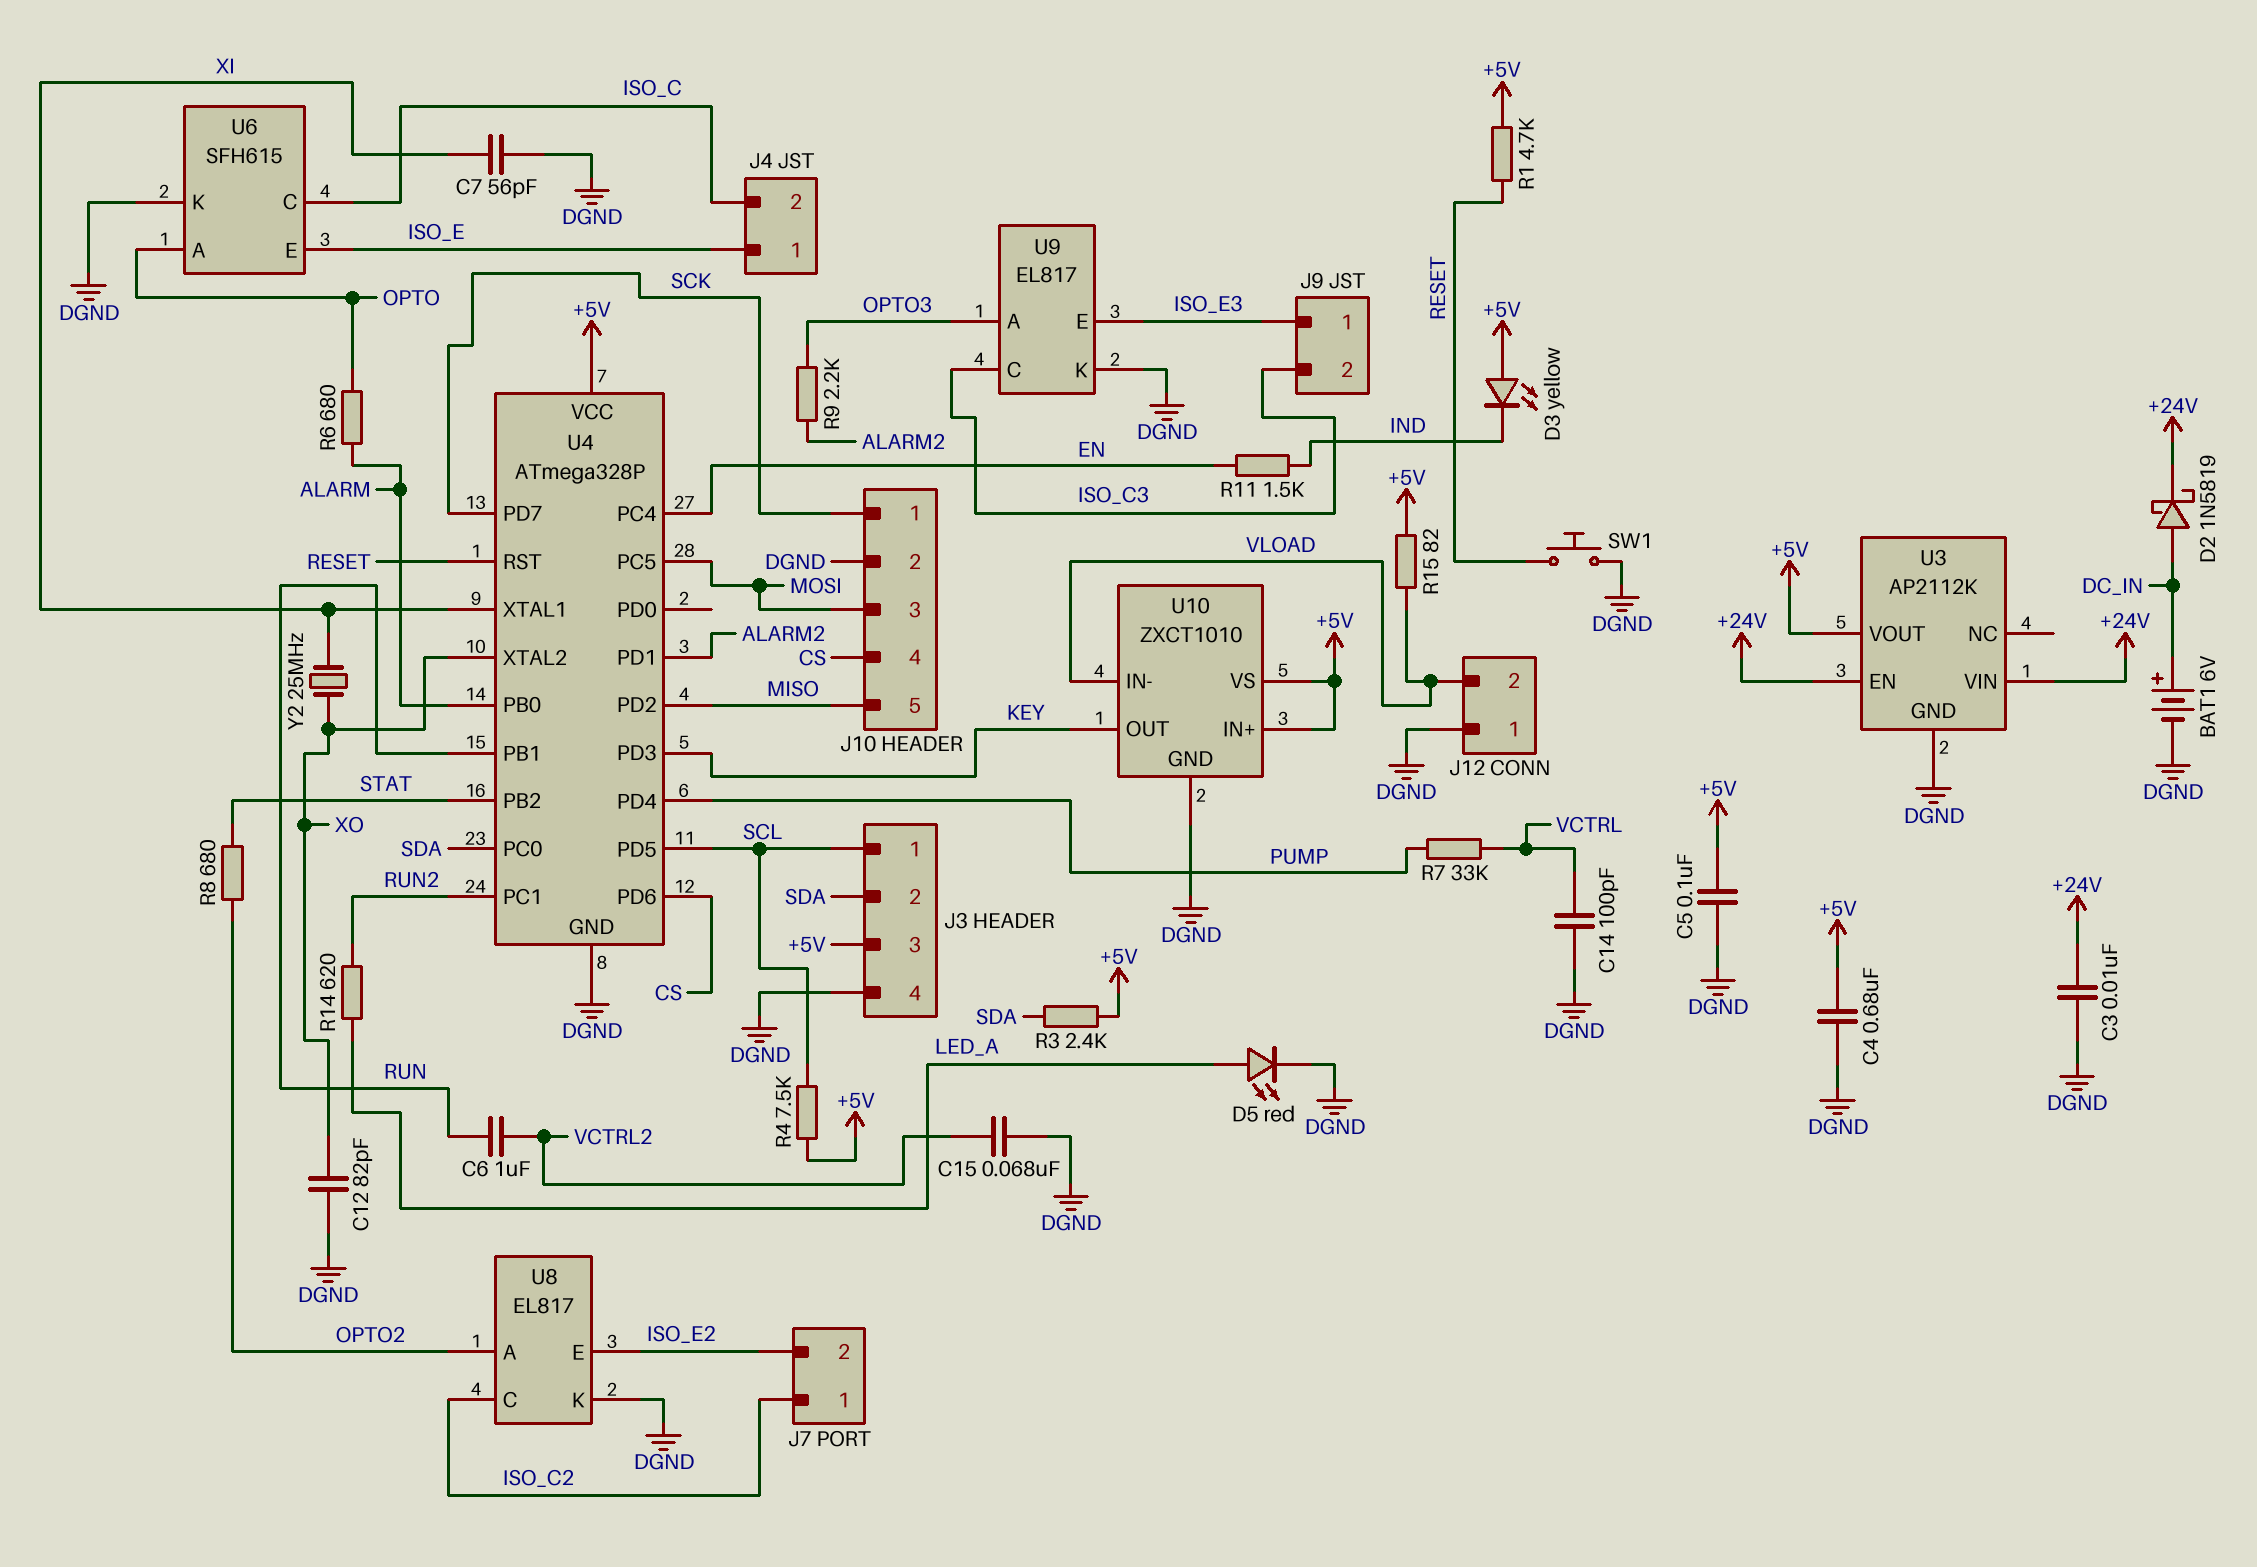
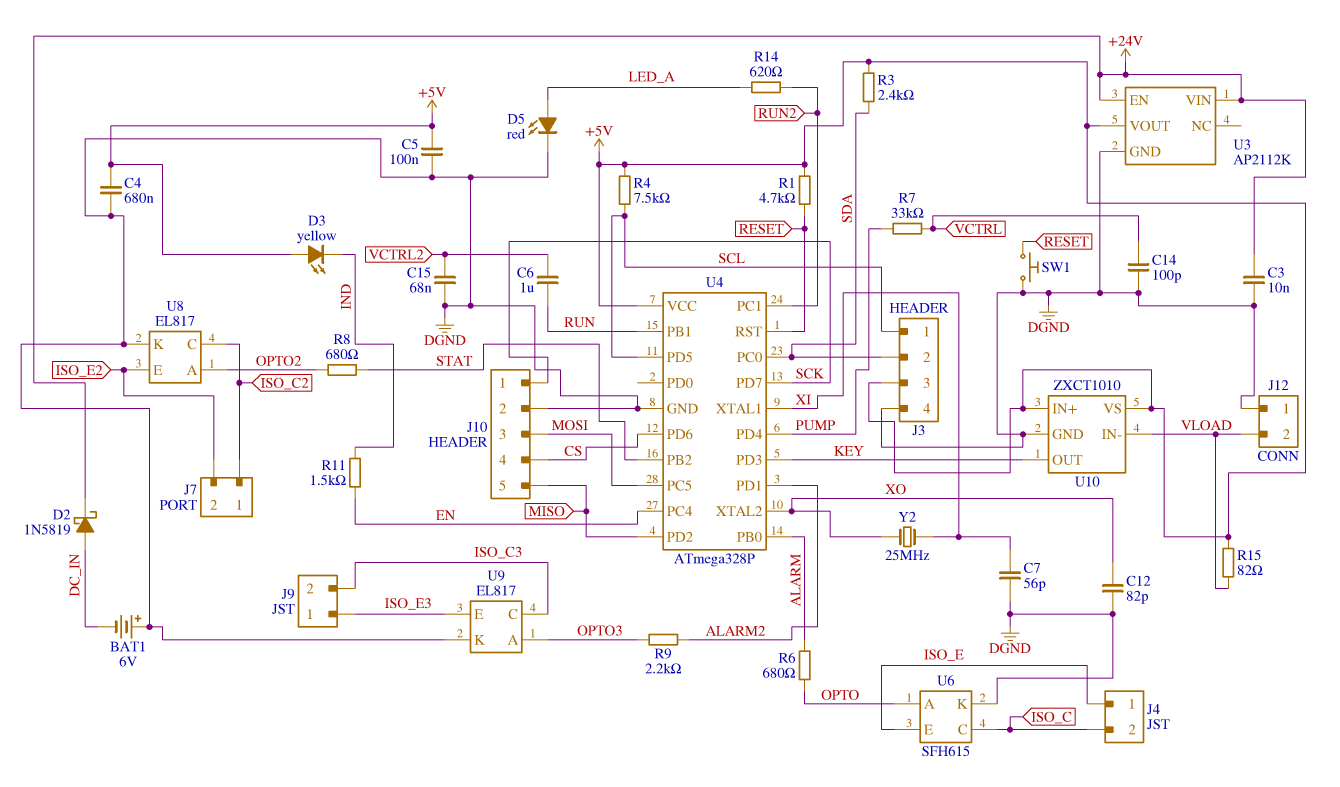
BAT1: 6V (plus DC_IN, minus DGND) -> 6V (plus DGND, minus DC_IN)

